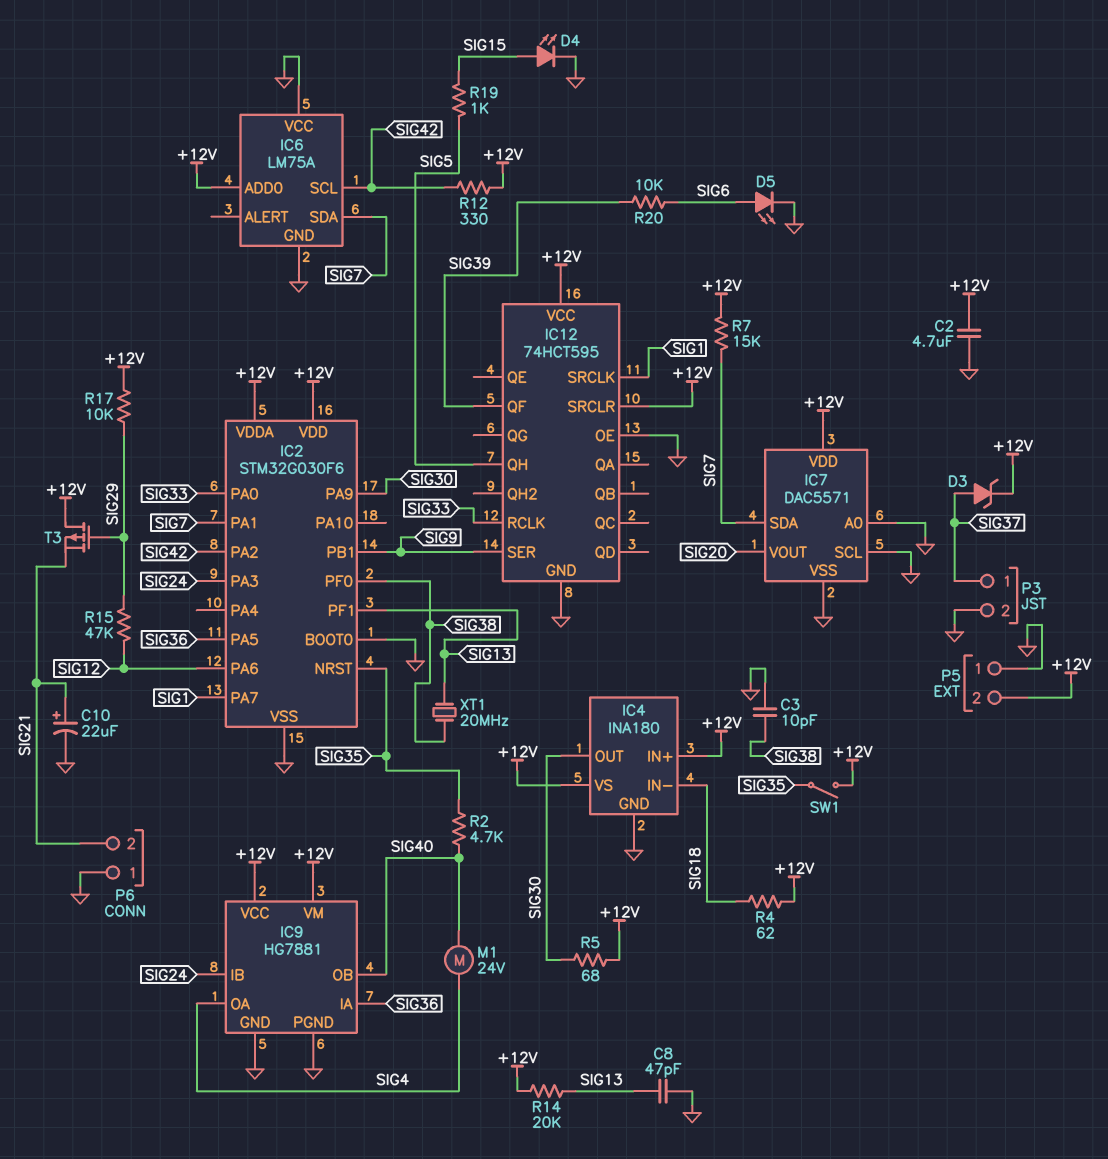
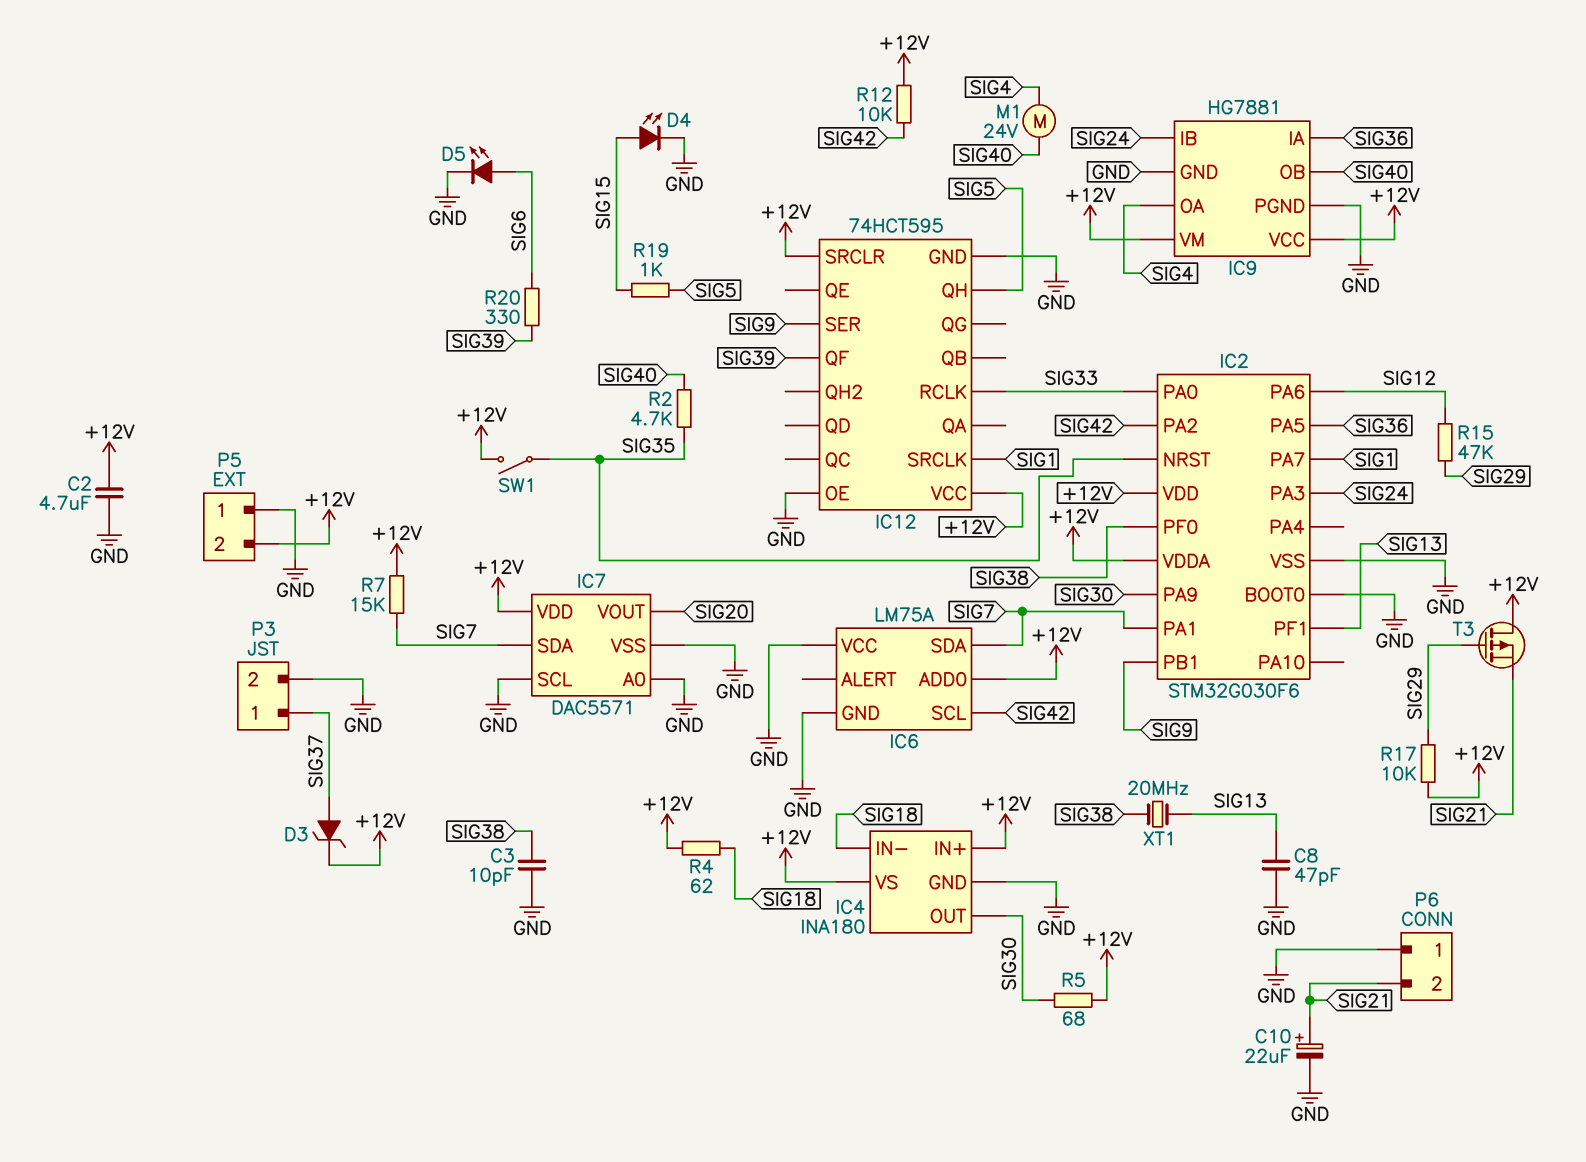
R12: 330 (+12V, SIG42) -> 10k (+12V, SIG42)
R14: 20k (+12V, SIG13) -> none
R20: 10k (SIG6, SIG39) -> 330 (SIG6, SIG39)

